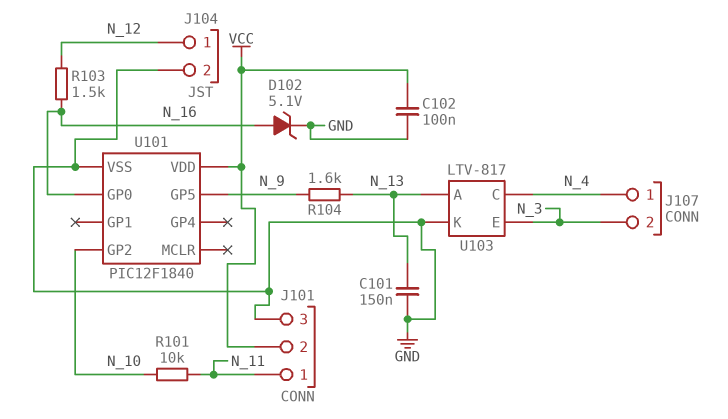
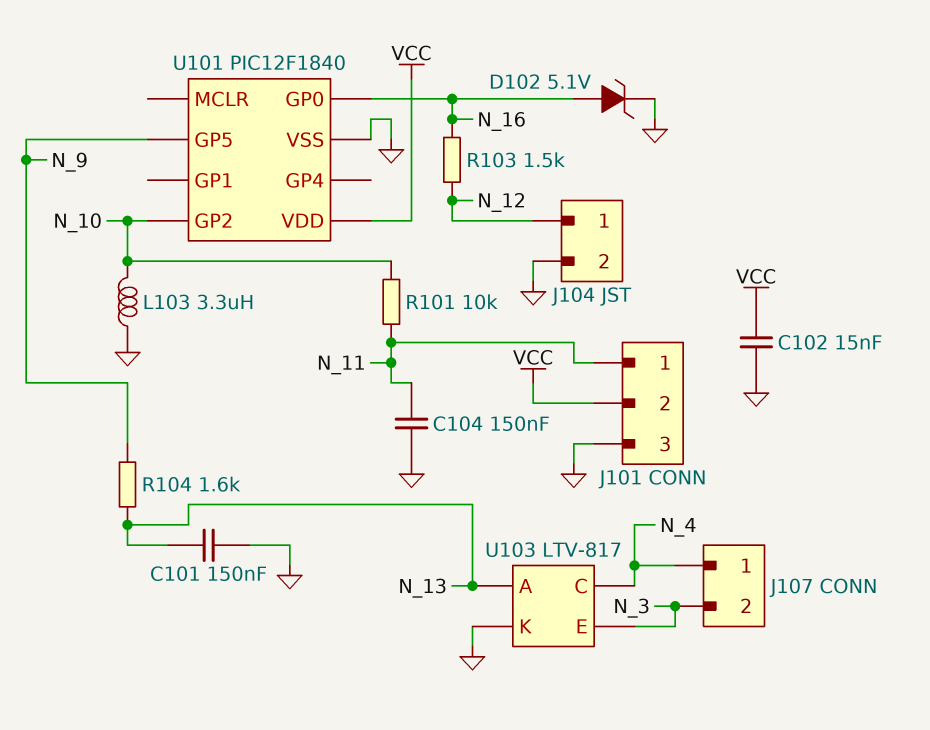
C102: 100nF (GND, VCC) -> 15nF (GND, VCC)
C104: none -> 150nF (GND, N_11)
L103: none -> 3.3uH (GND, N_10)

